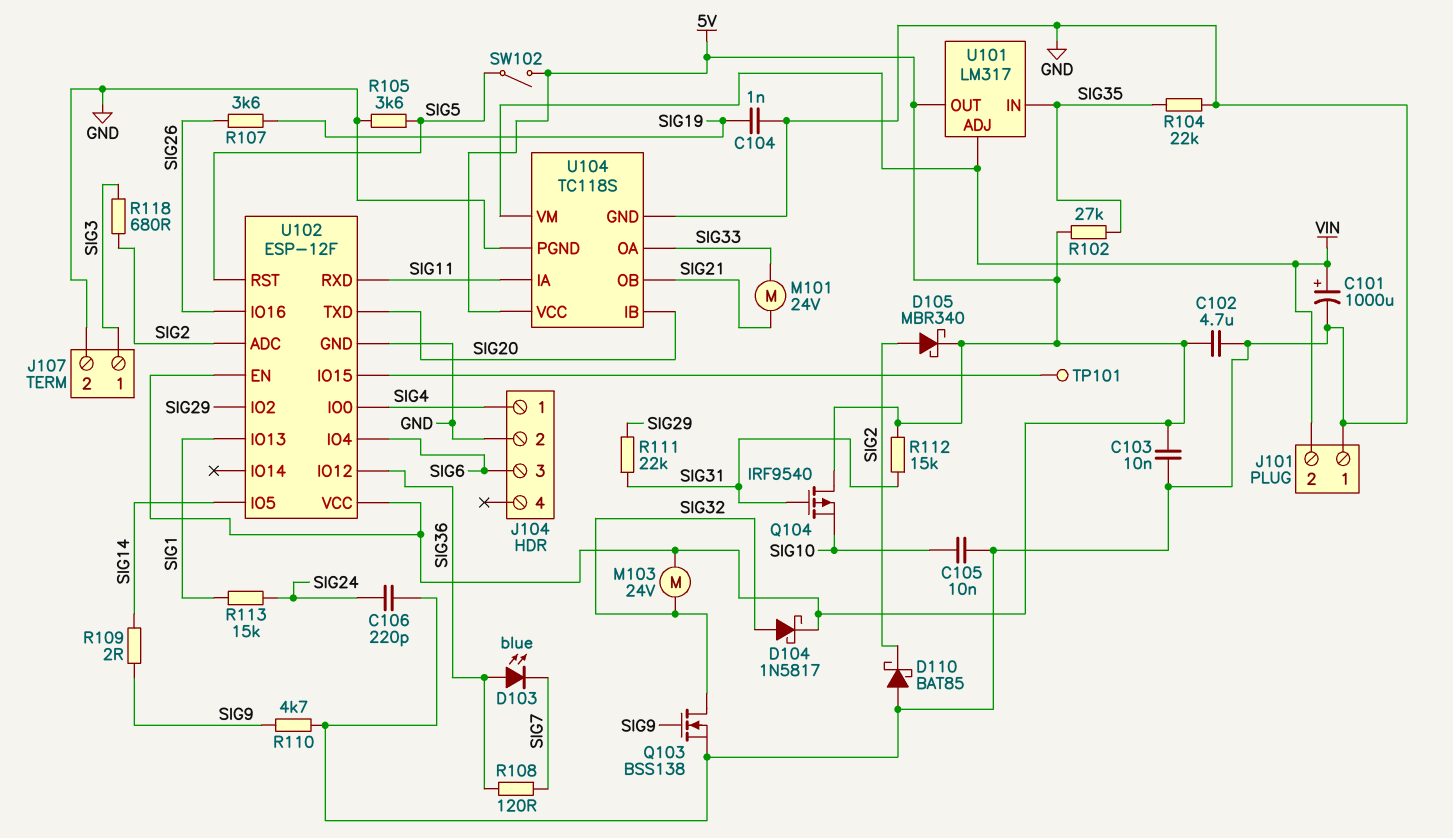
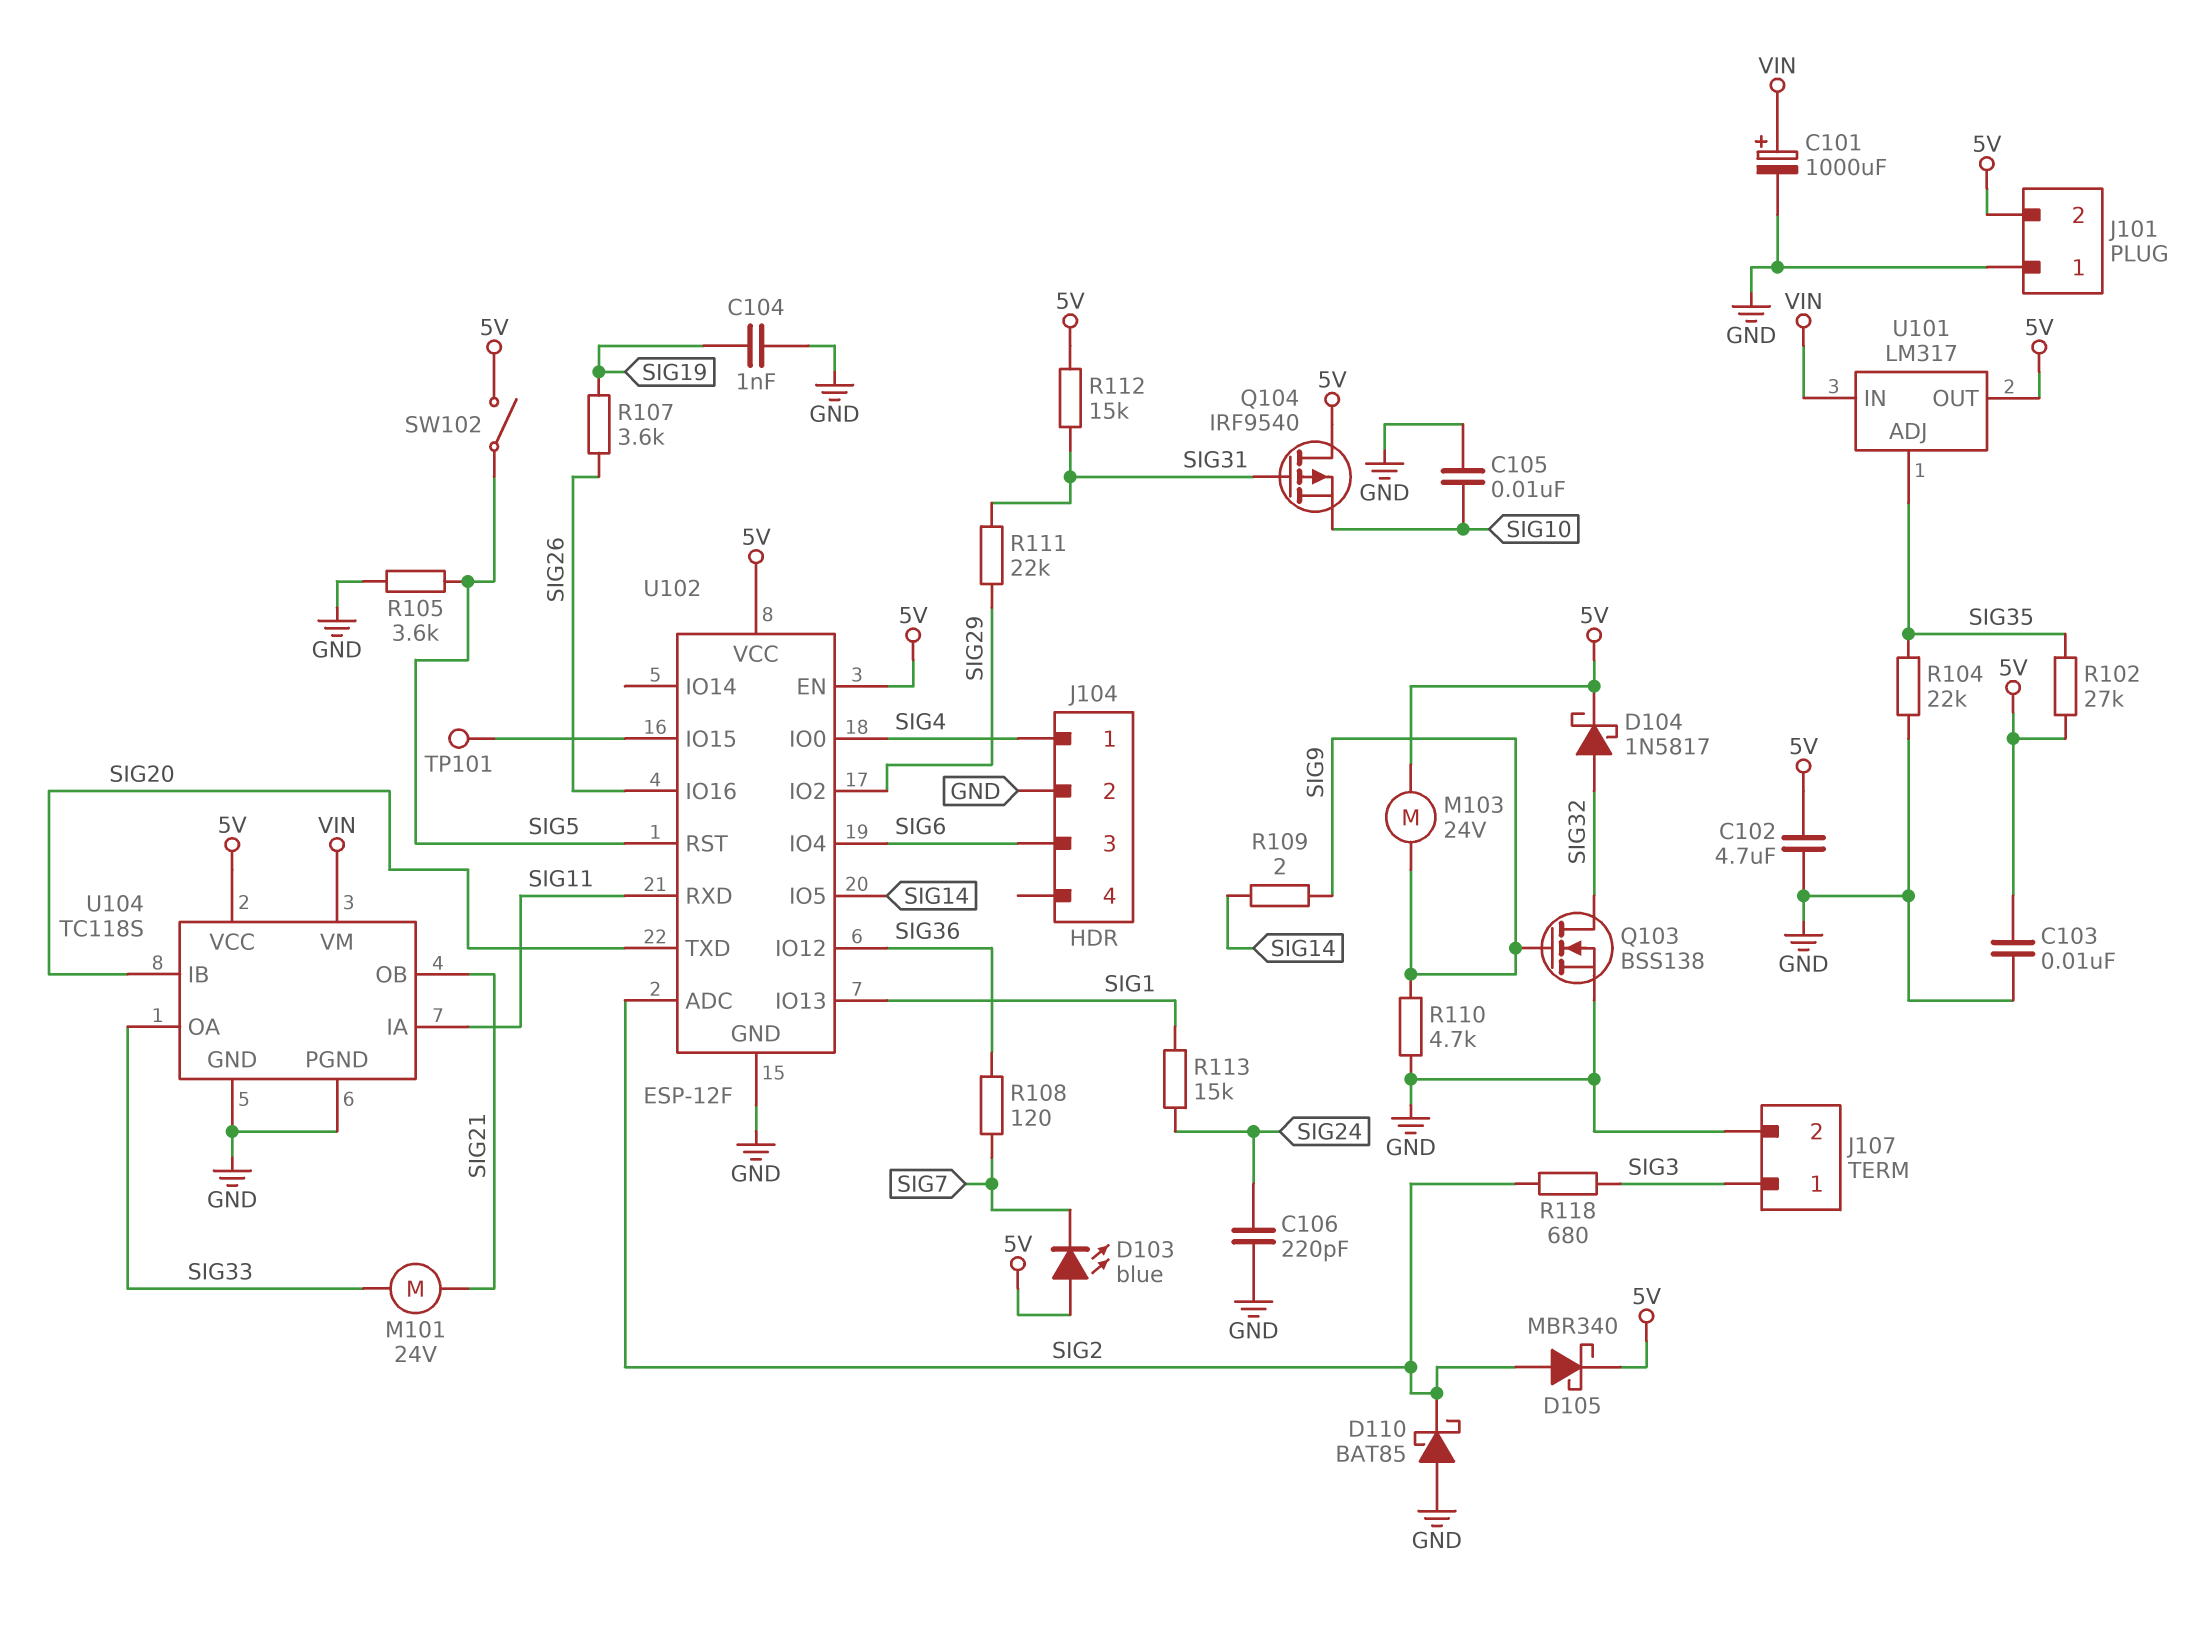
D103: LED blue (A SIG36, K SIG7) -> LED blue (A 5V, K SIG7)
J101 pin 2: VIN -> 5V
M103: motor 24V (5V, SIG32) -> motor 24V (5V, SIG9)
U101 pin ADJ: VIN -> SIG35
U101 pin IN: SIG35 -> VIN

